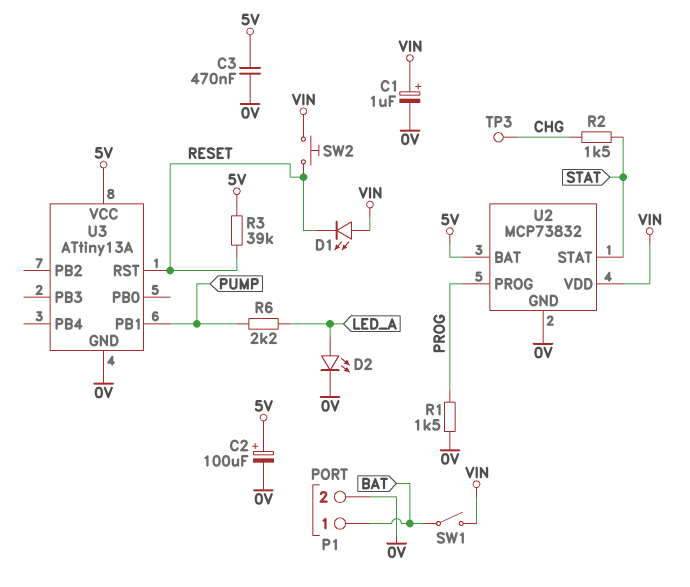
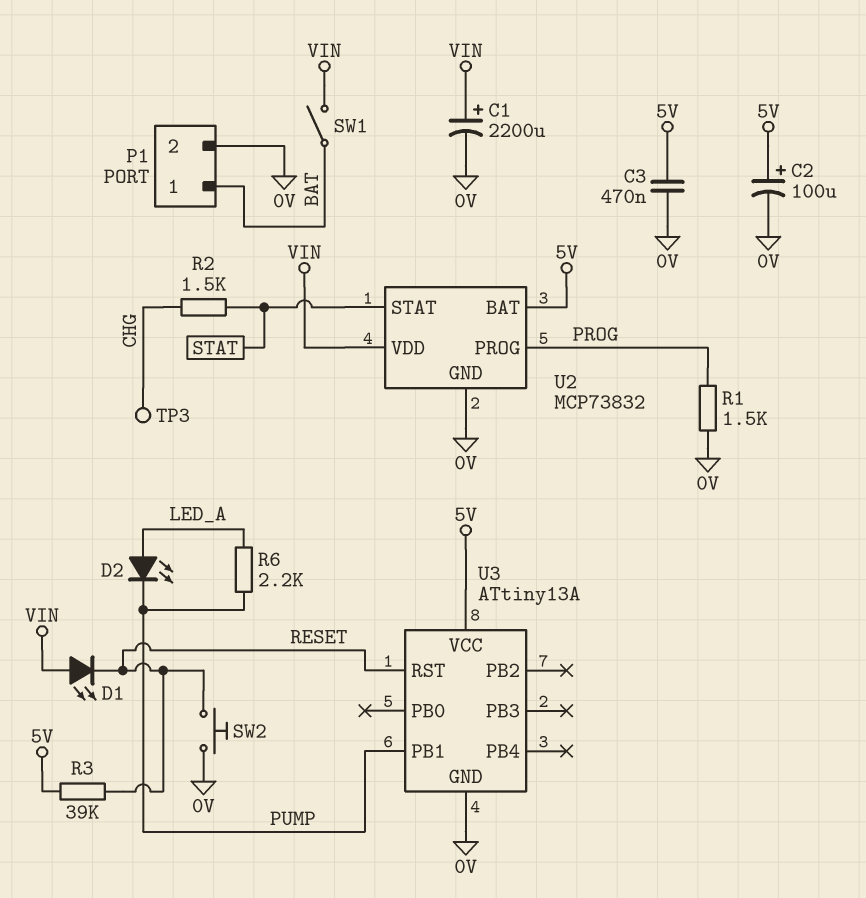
C1: 1uF (plus VIN, minus 0V) -> 2200uF (plus VIN, minus 0V)
D2: LED (A LED_A, K 0V) -> LED (A LED_A, K PUMP)
SW2: button (RESET, VIN) -> button (0V, RESET)

